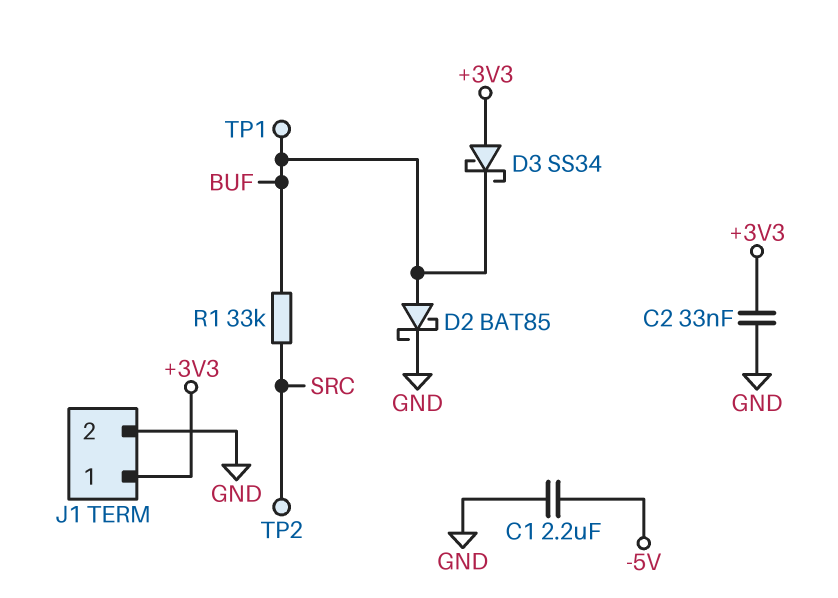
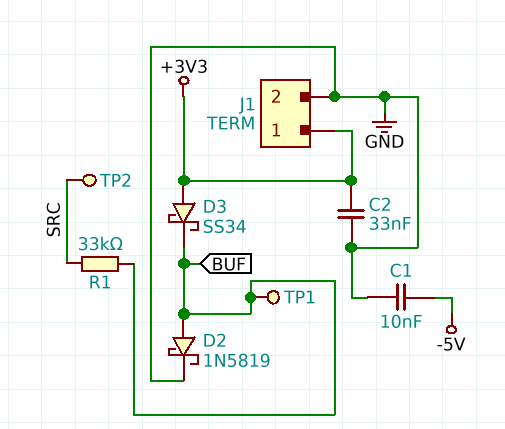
C1: 2.2uF (-5V, GND) -> 10nF (-5V, GND)
D2: schottky BAT85 (A BUF, K GND) -> schottky 1N5819 (A BUF, K GND)

